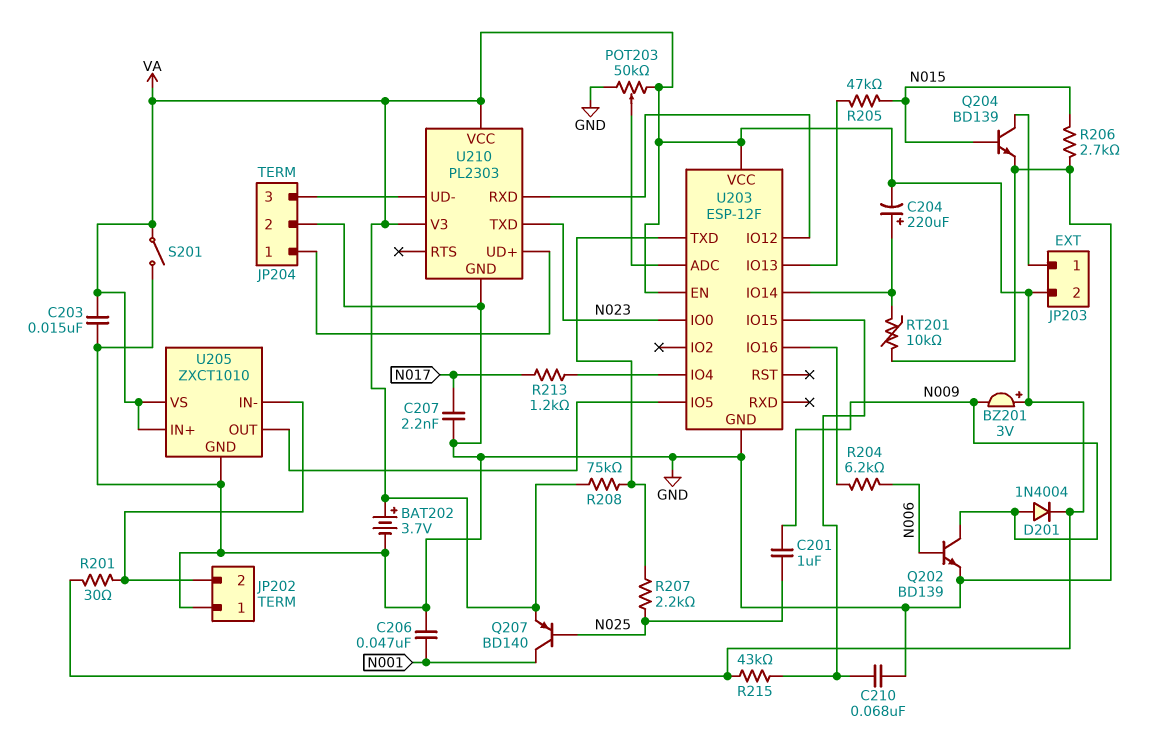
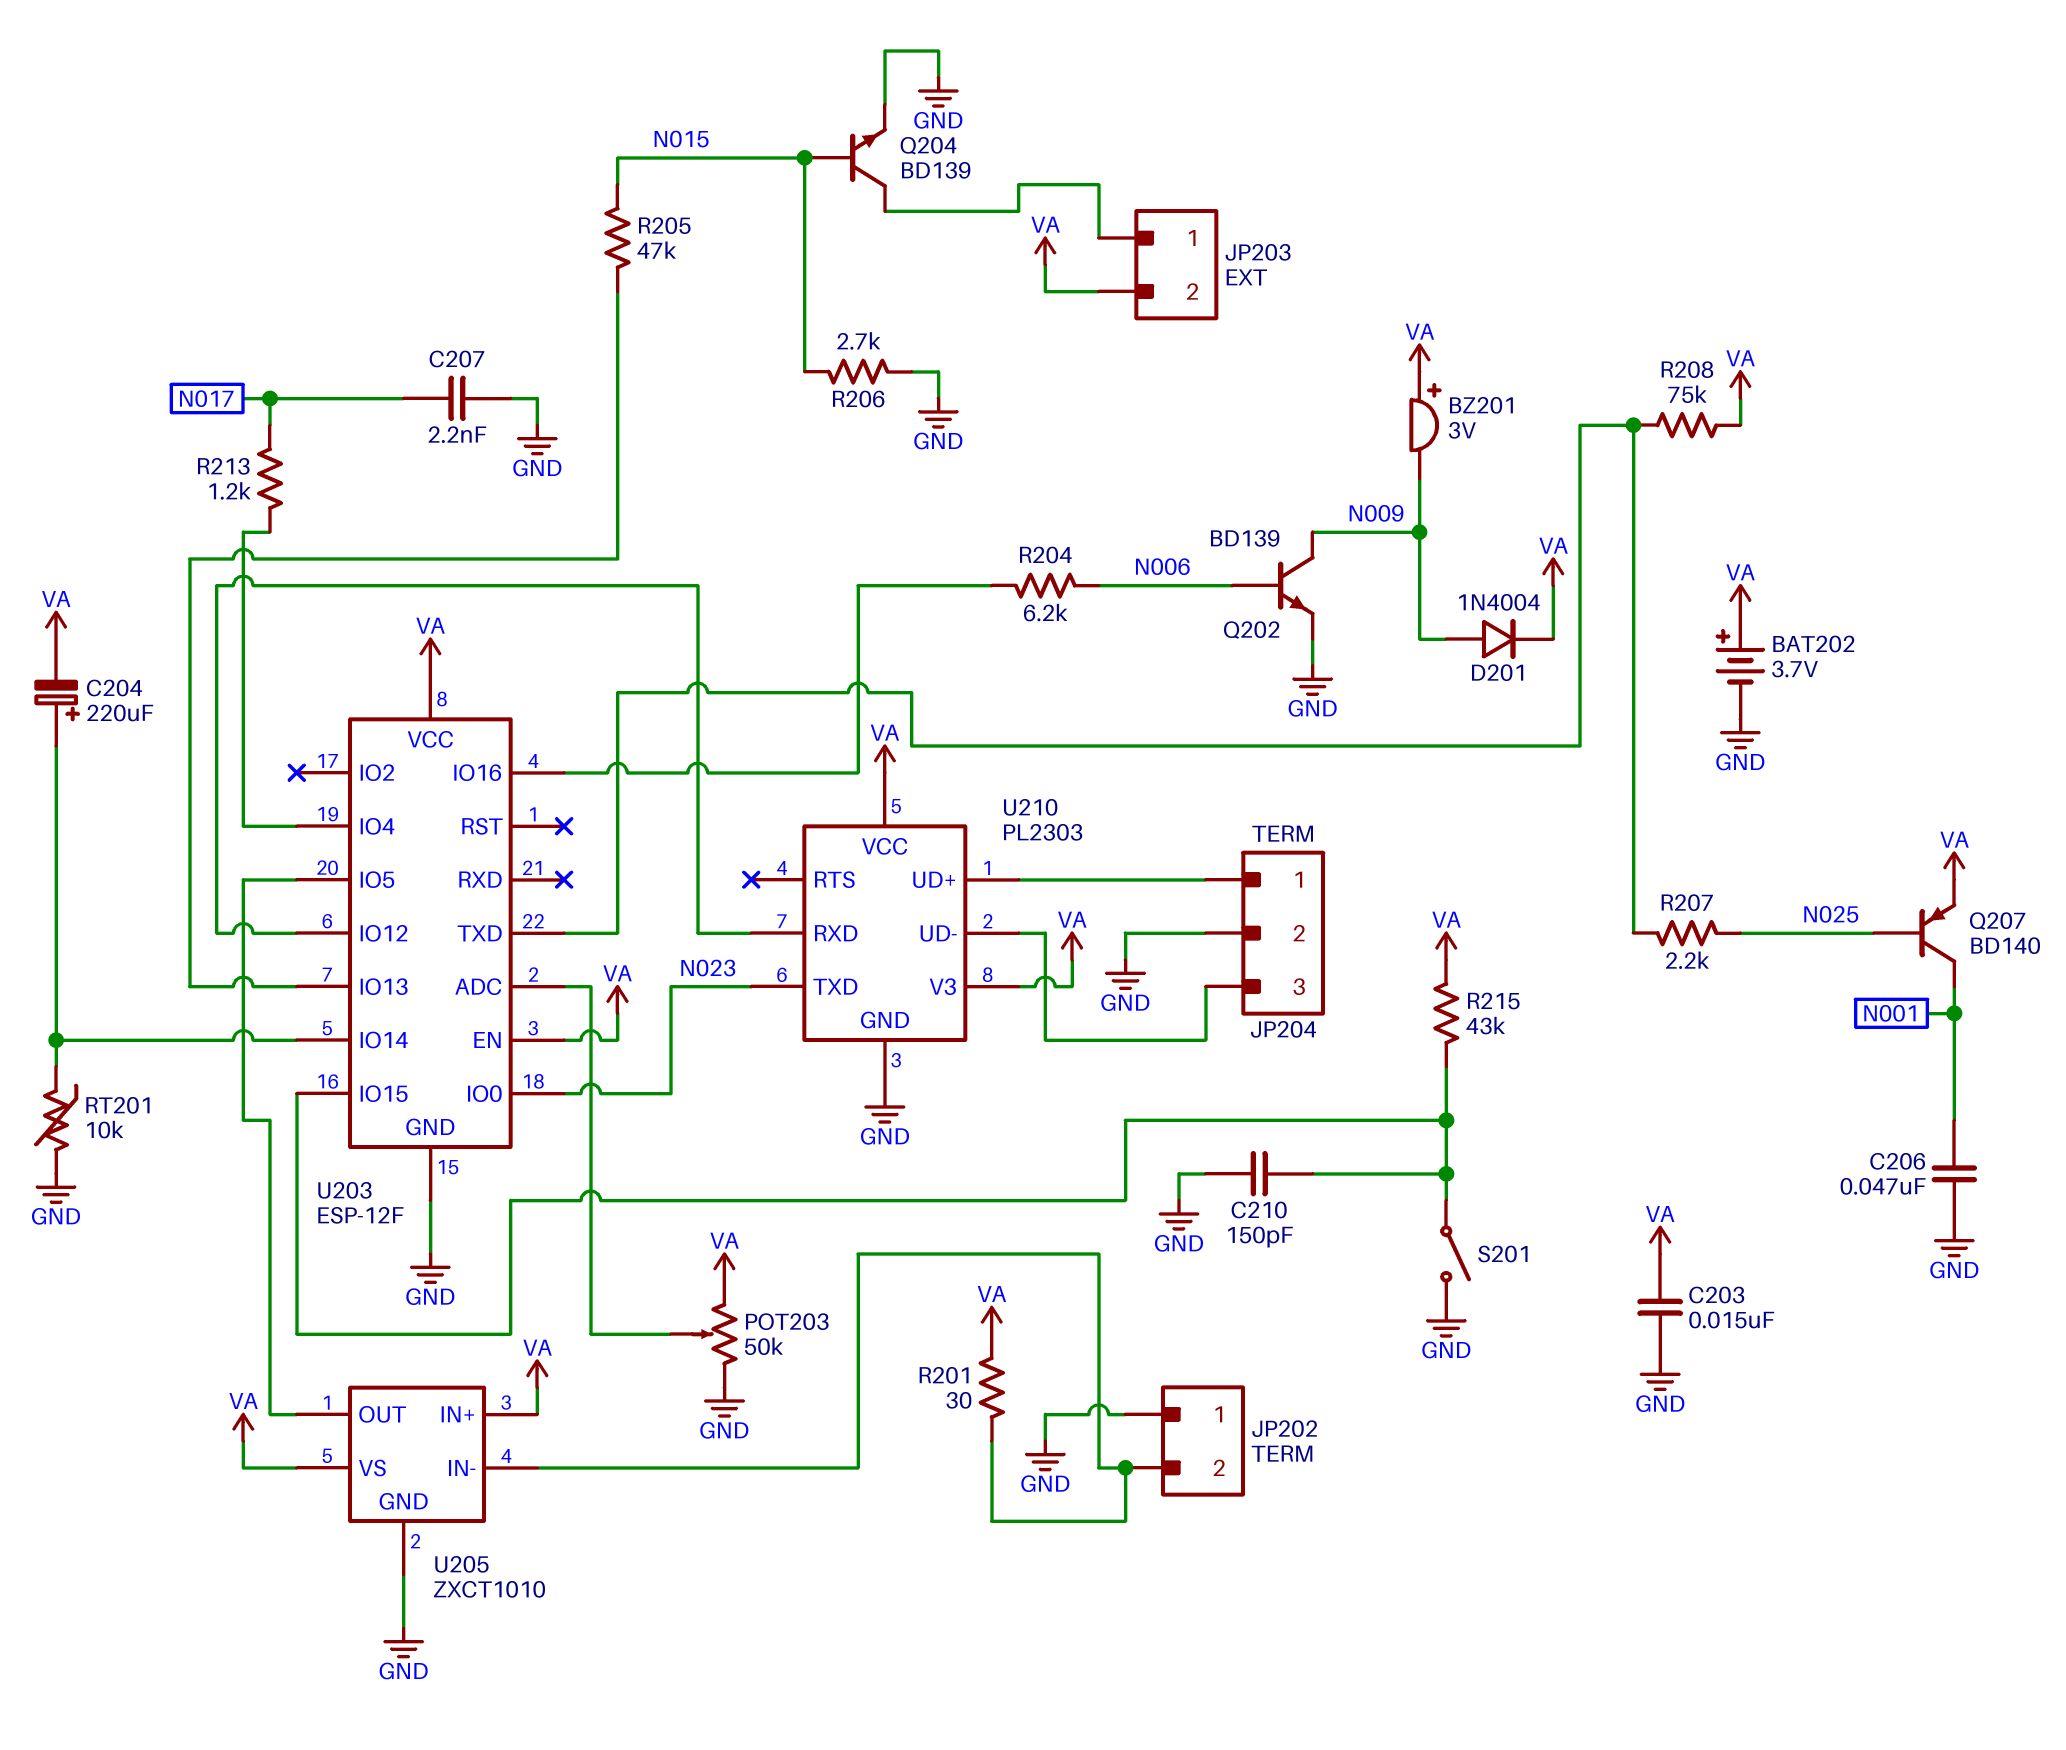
C201: 1uF (N009, N025) -> none
C210: 68nF (GND, U203/IO15) -> 150pF (GND, U203/IO15)
S201: switch (GND, VA) -> switch (GND, U203/IO15)

